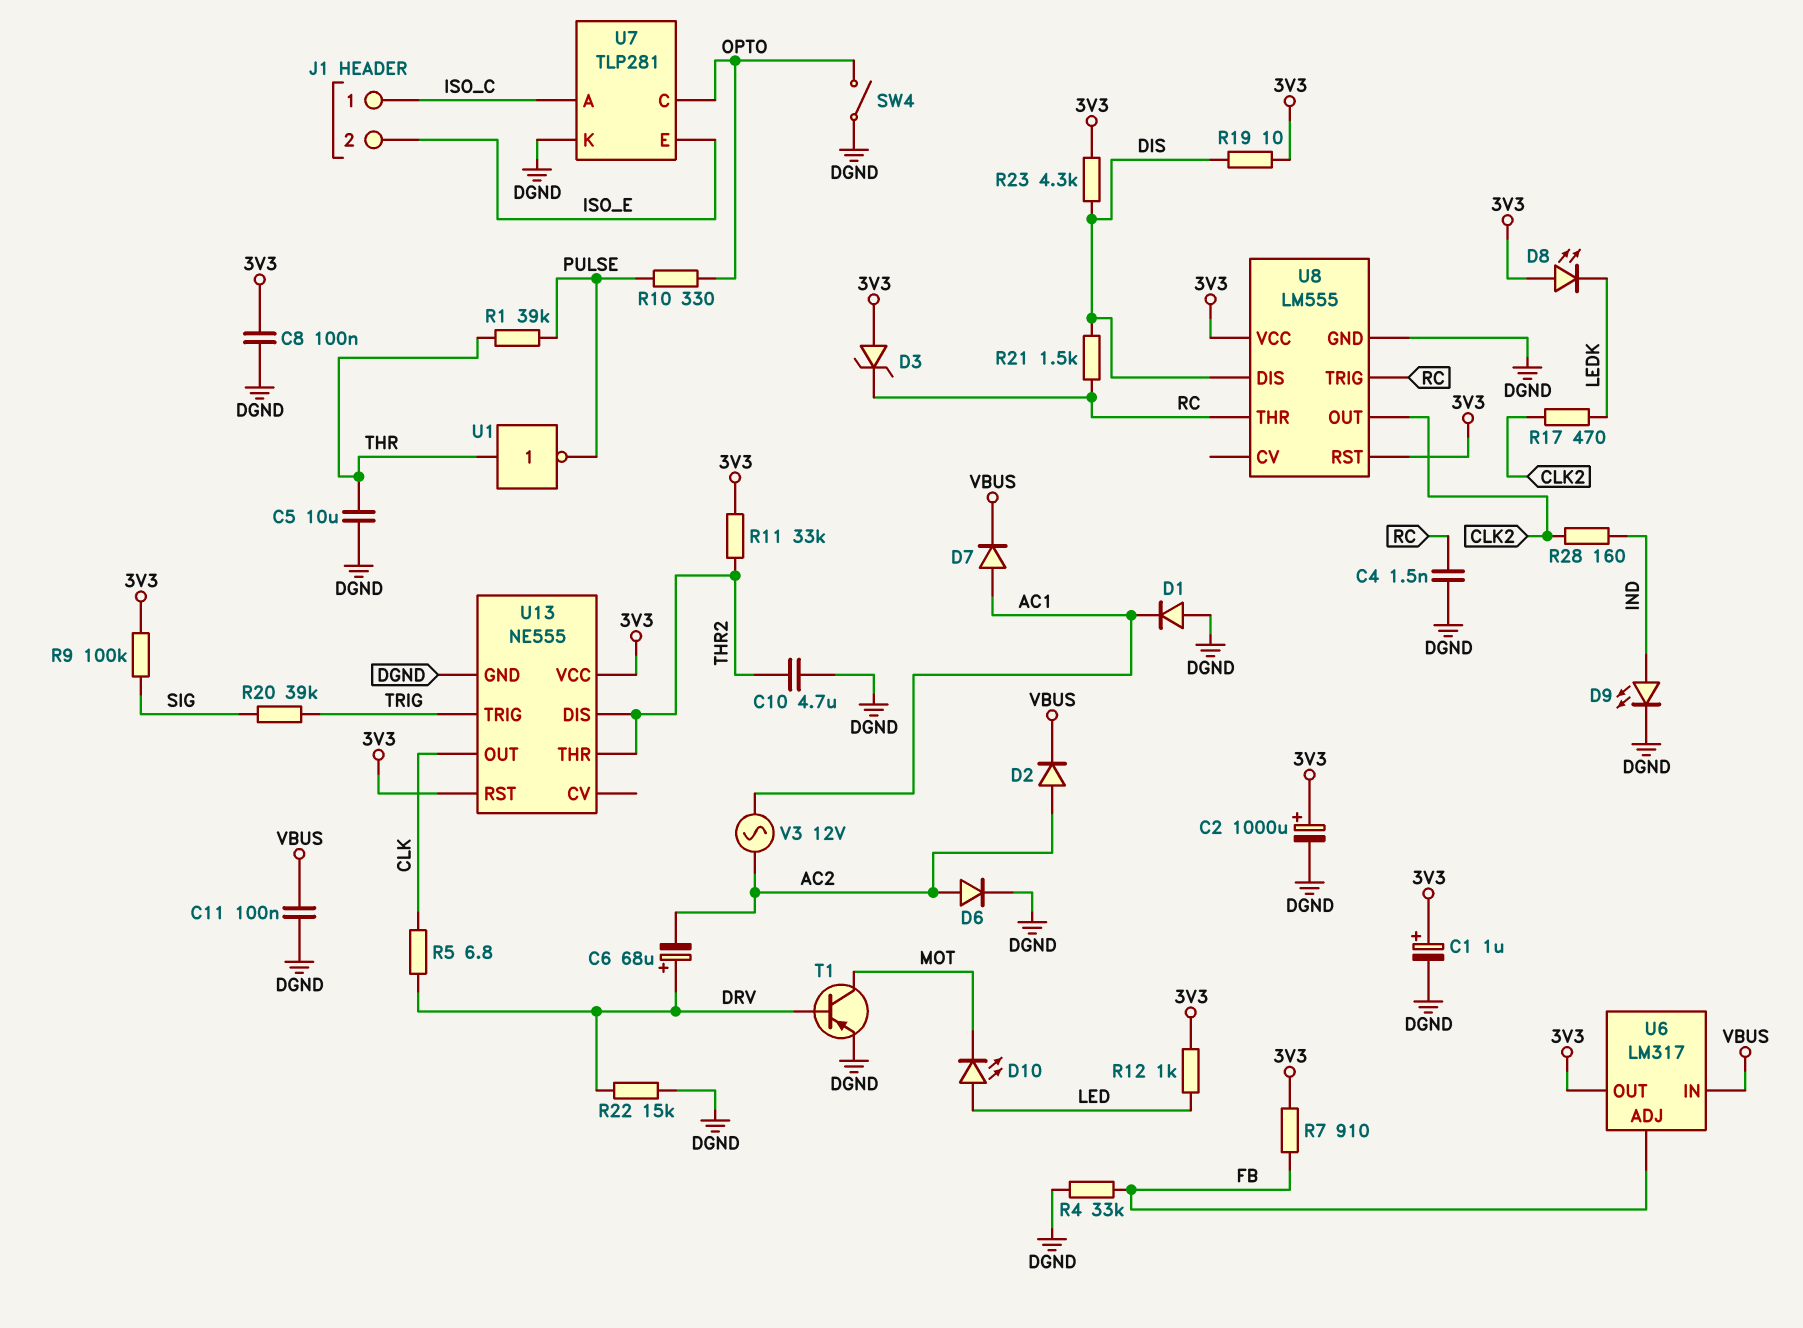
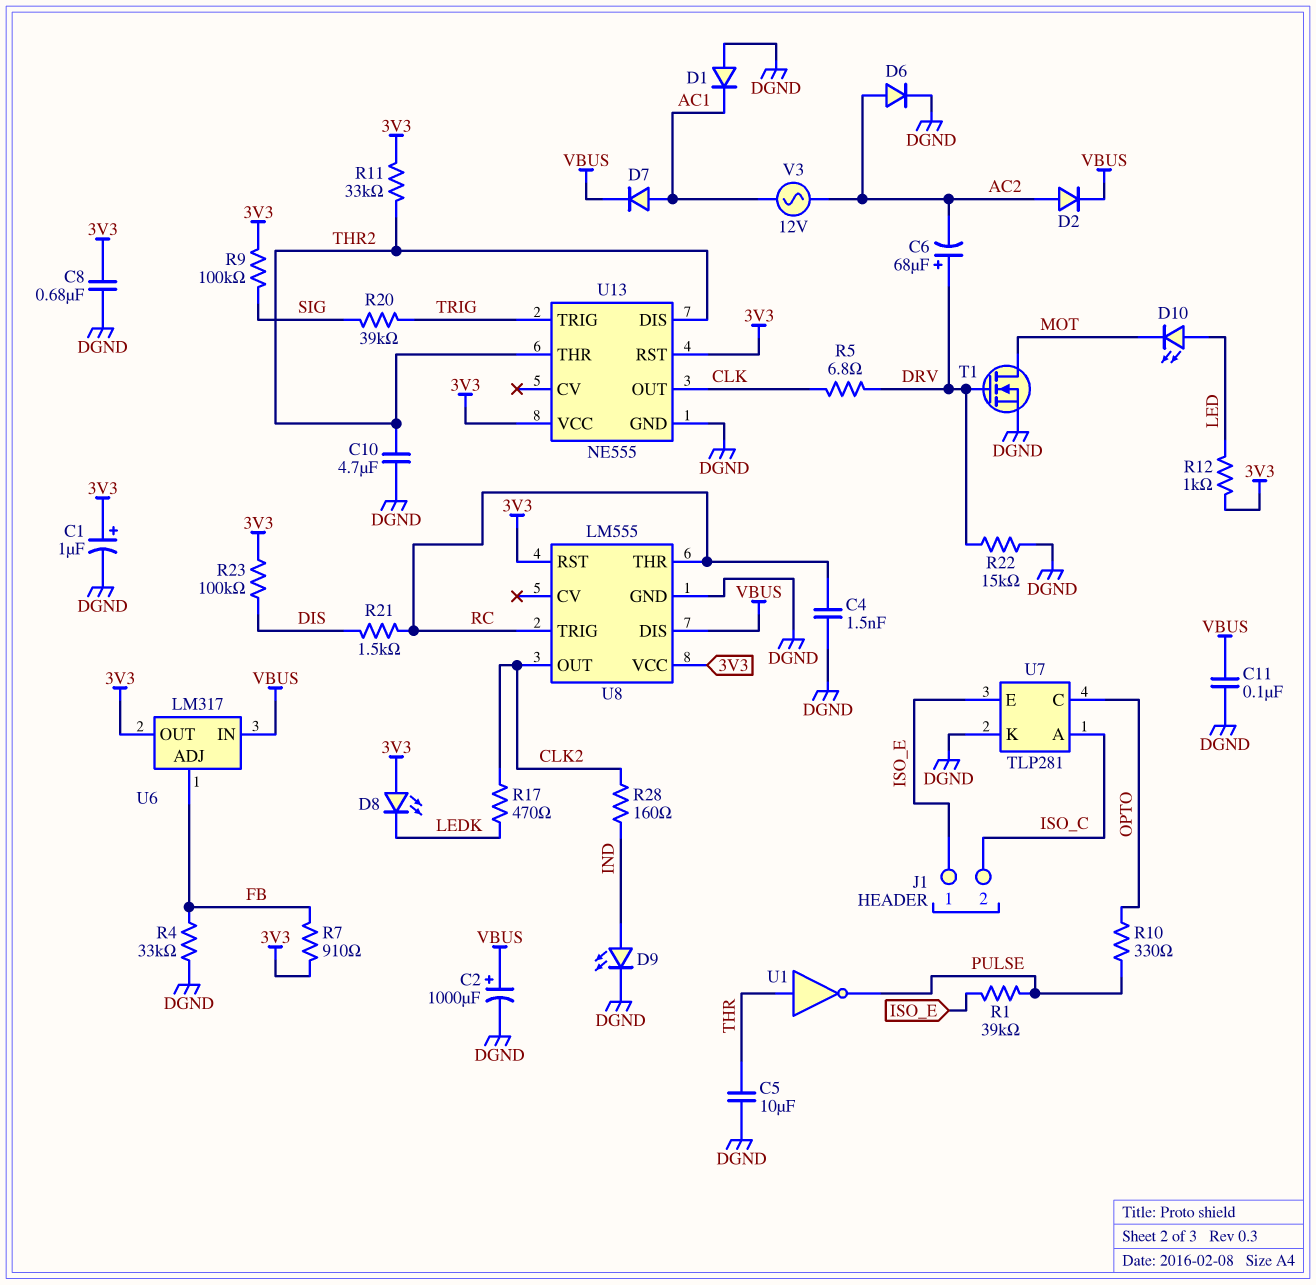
C2: 1000uF (plus 3V3, minus DGND) -> 1000uF (plus VBUS, minus DGND)
C8: 100nF (3V3, DGND) -> 680nF (3V3, DGND)
D3: zener (A 3V3, K RC) -> none
J1 pin 1: ISO_C -> ISO_E
J1 pin 2: ISO_E -> ISO_C
R1: 39k (PULSE, THR) -> 39k (ISO_E, PULSE)
R19: 10 (3V3, DIS) -> none
R23: 4.3k (3V3, DIS) -> 100k (3V3, DIS)
SW4: switch (DGND, OPTO) -> none
T1: PNP (B DRV, C MOT, E DGND) -> NMOS (G DRV, D MOT, S DGND)
U8 pin DIS: DIS -> VBUS

